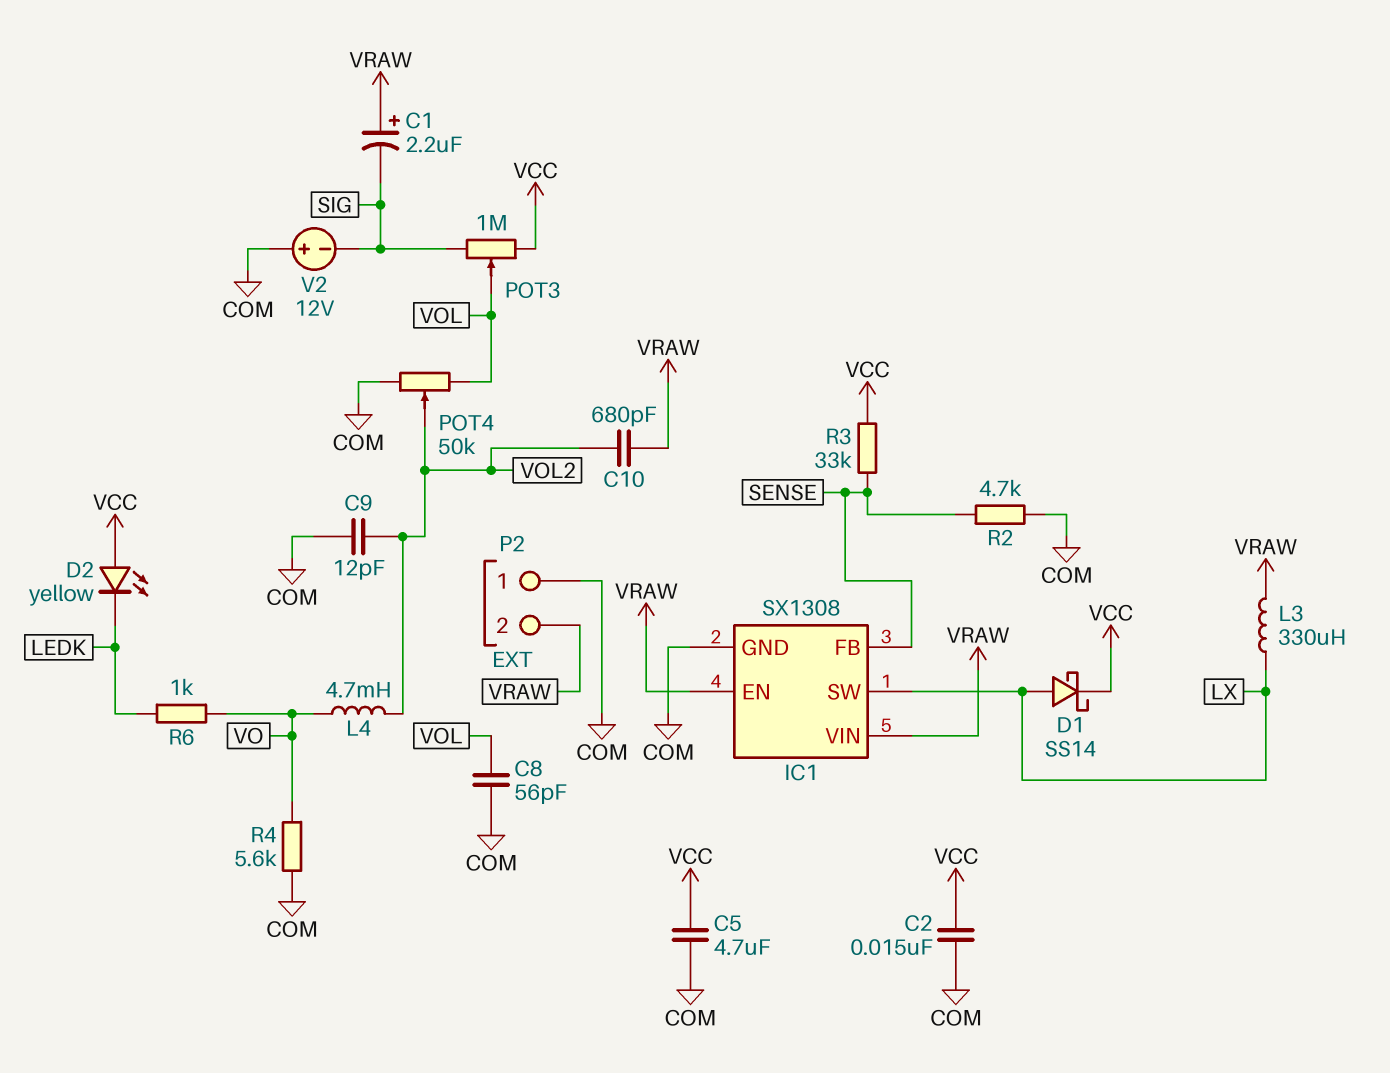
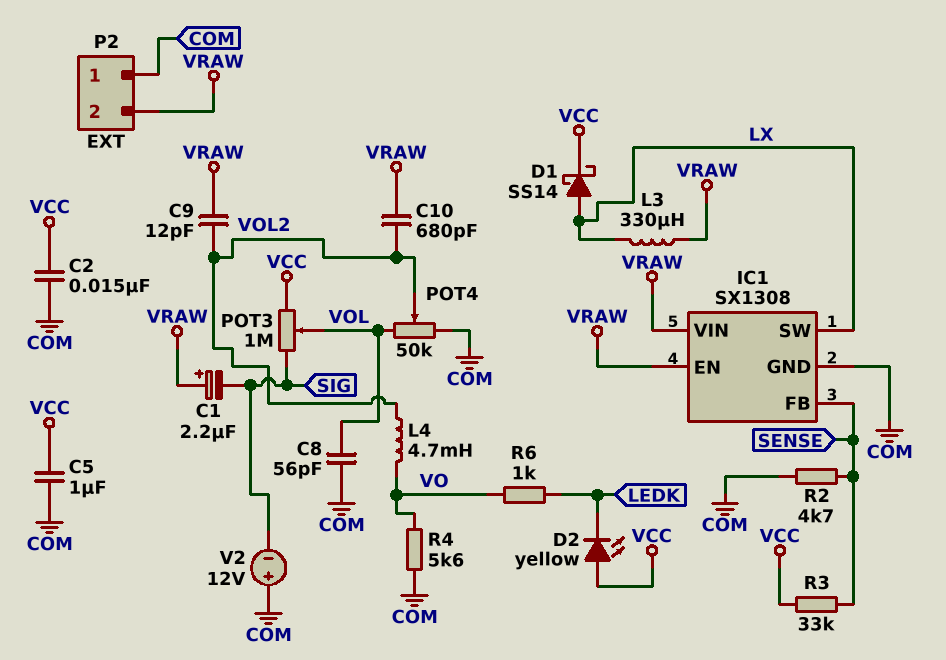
C5: 4.7uF (COM, VCC) -> 1uF (COM, VCC)
C9: 12pF (COM, VOL2) -> 12pF (VOL2, VRAW)

